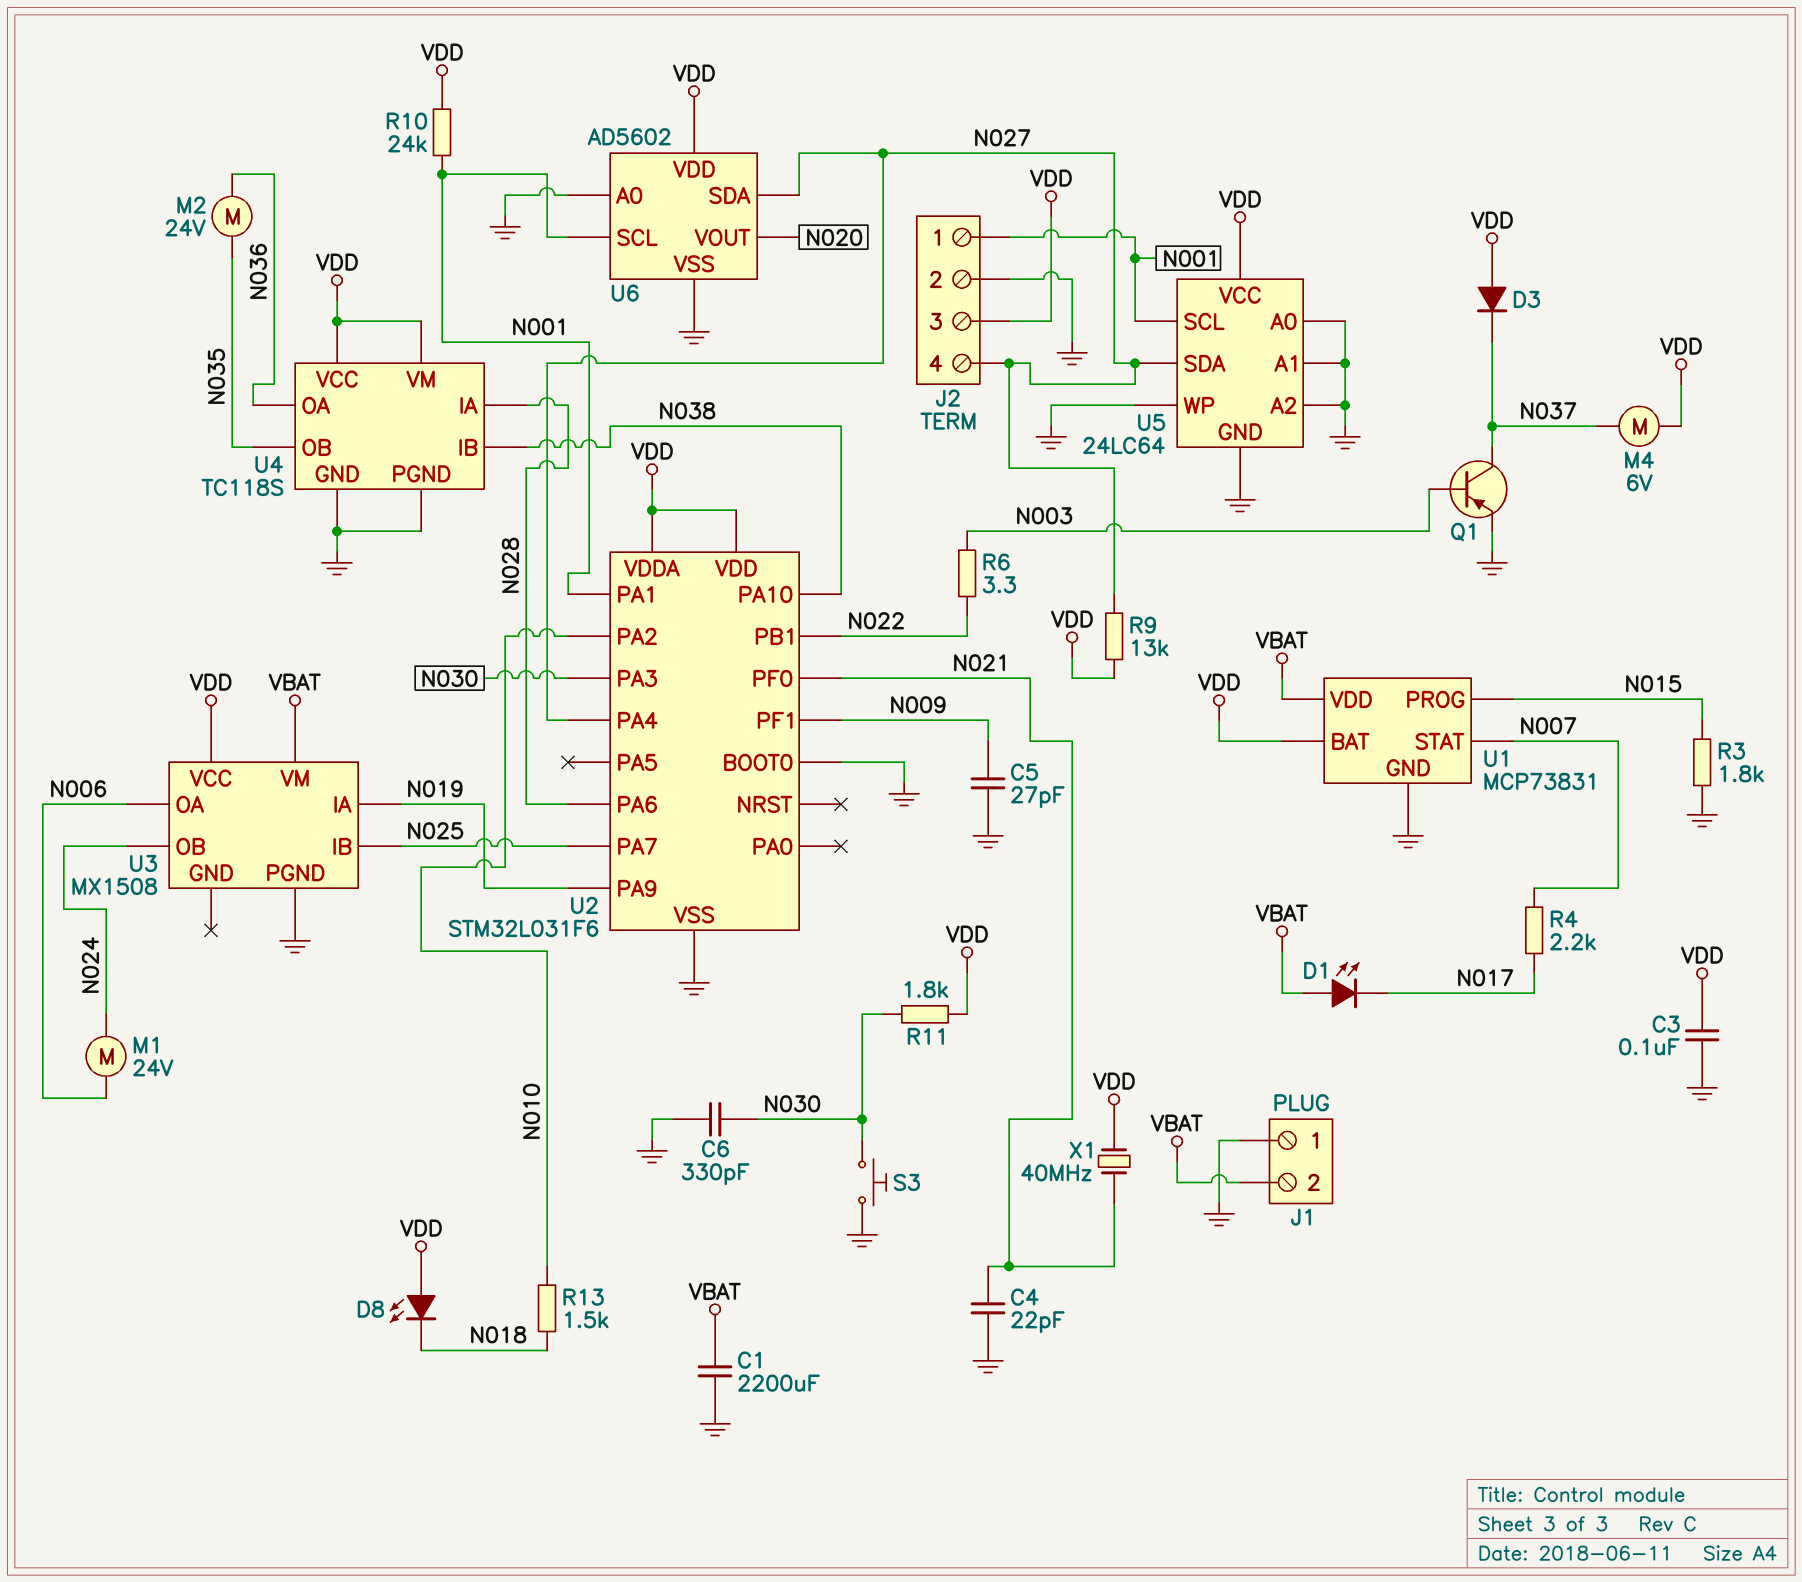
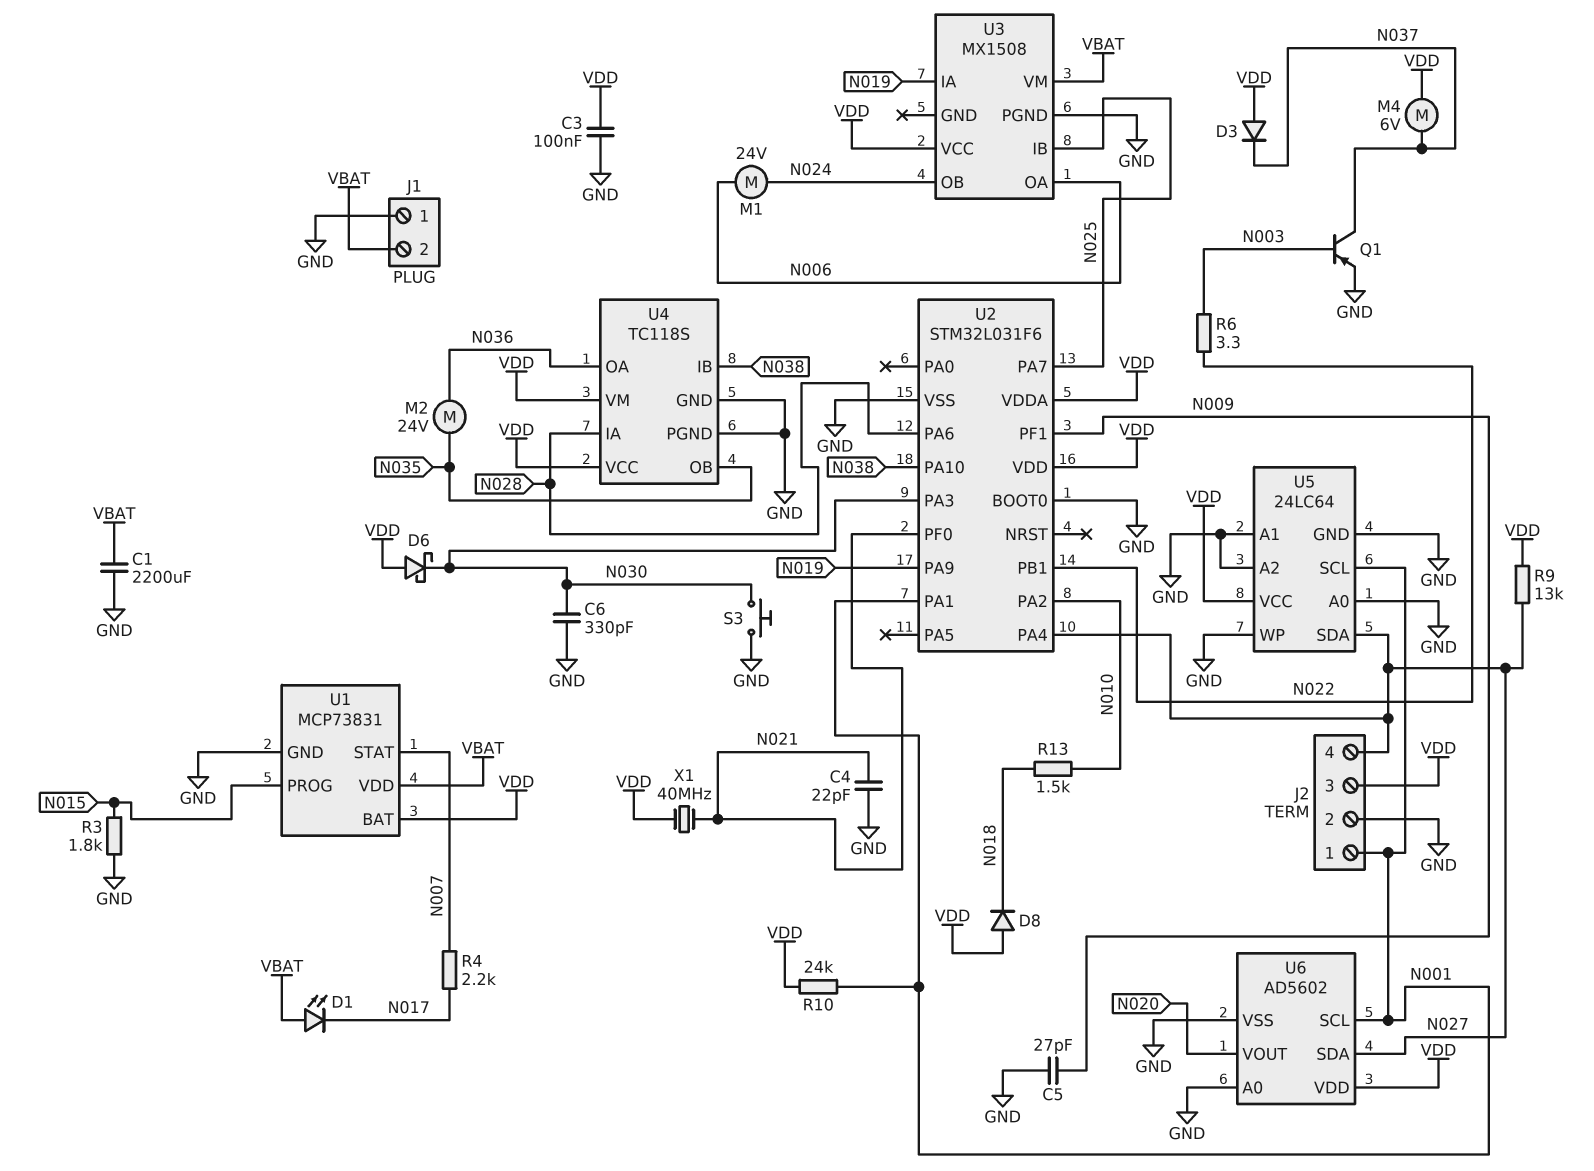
D6: none -> schottky (A VDD, K N030)
D8: LED (A VDD, K N018) -> diode (A VDD, K N018)
R11: 1.8k (N030, VDD) -> none

